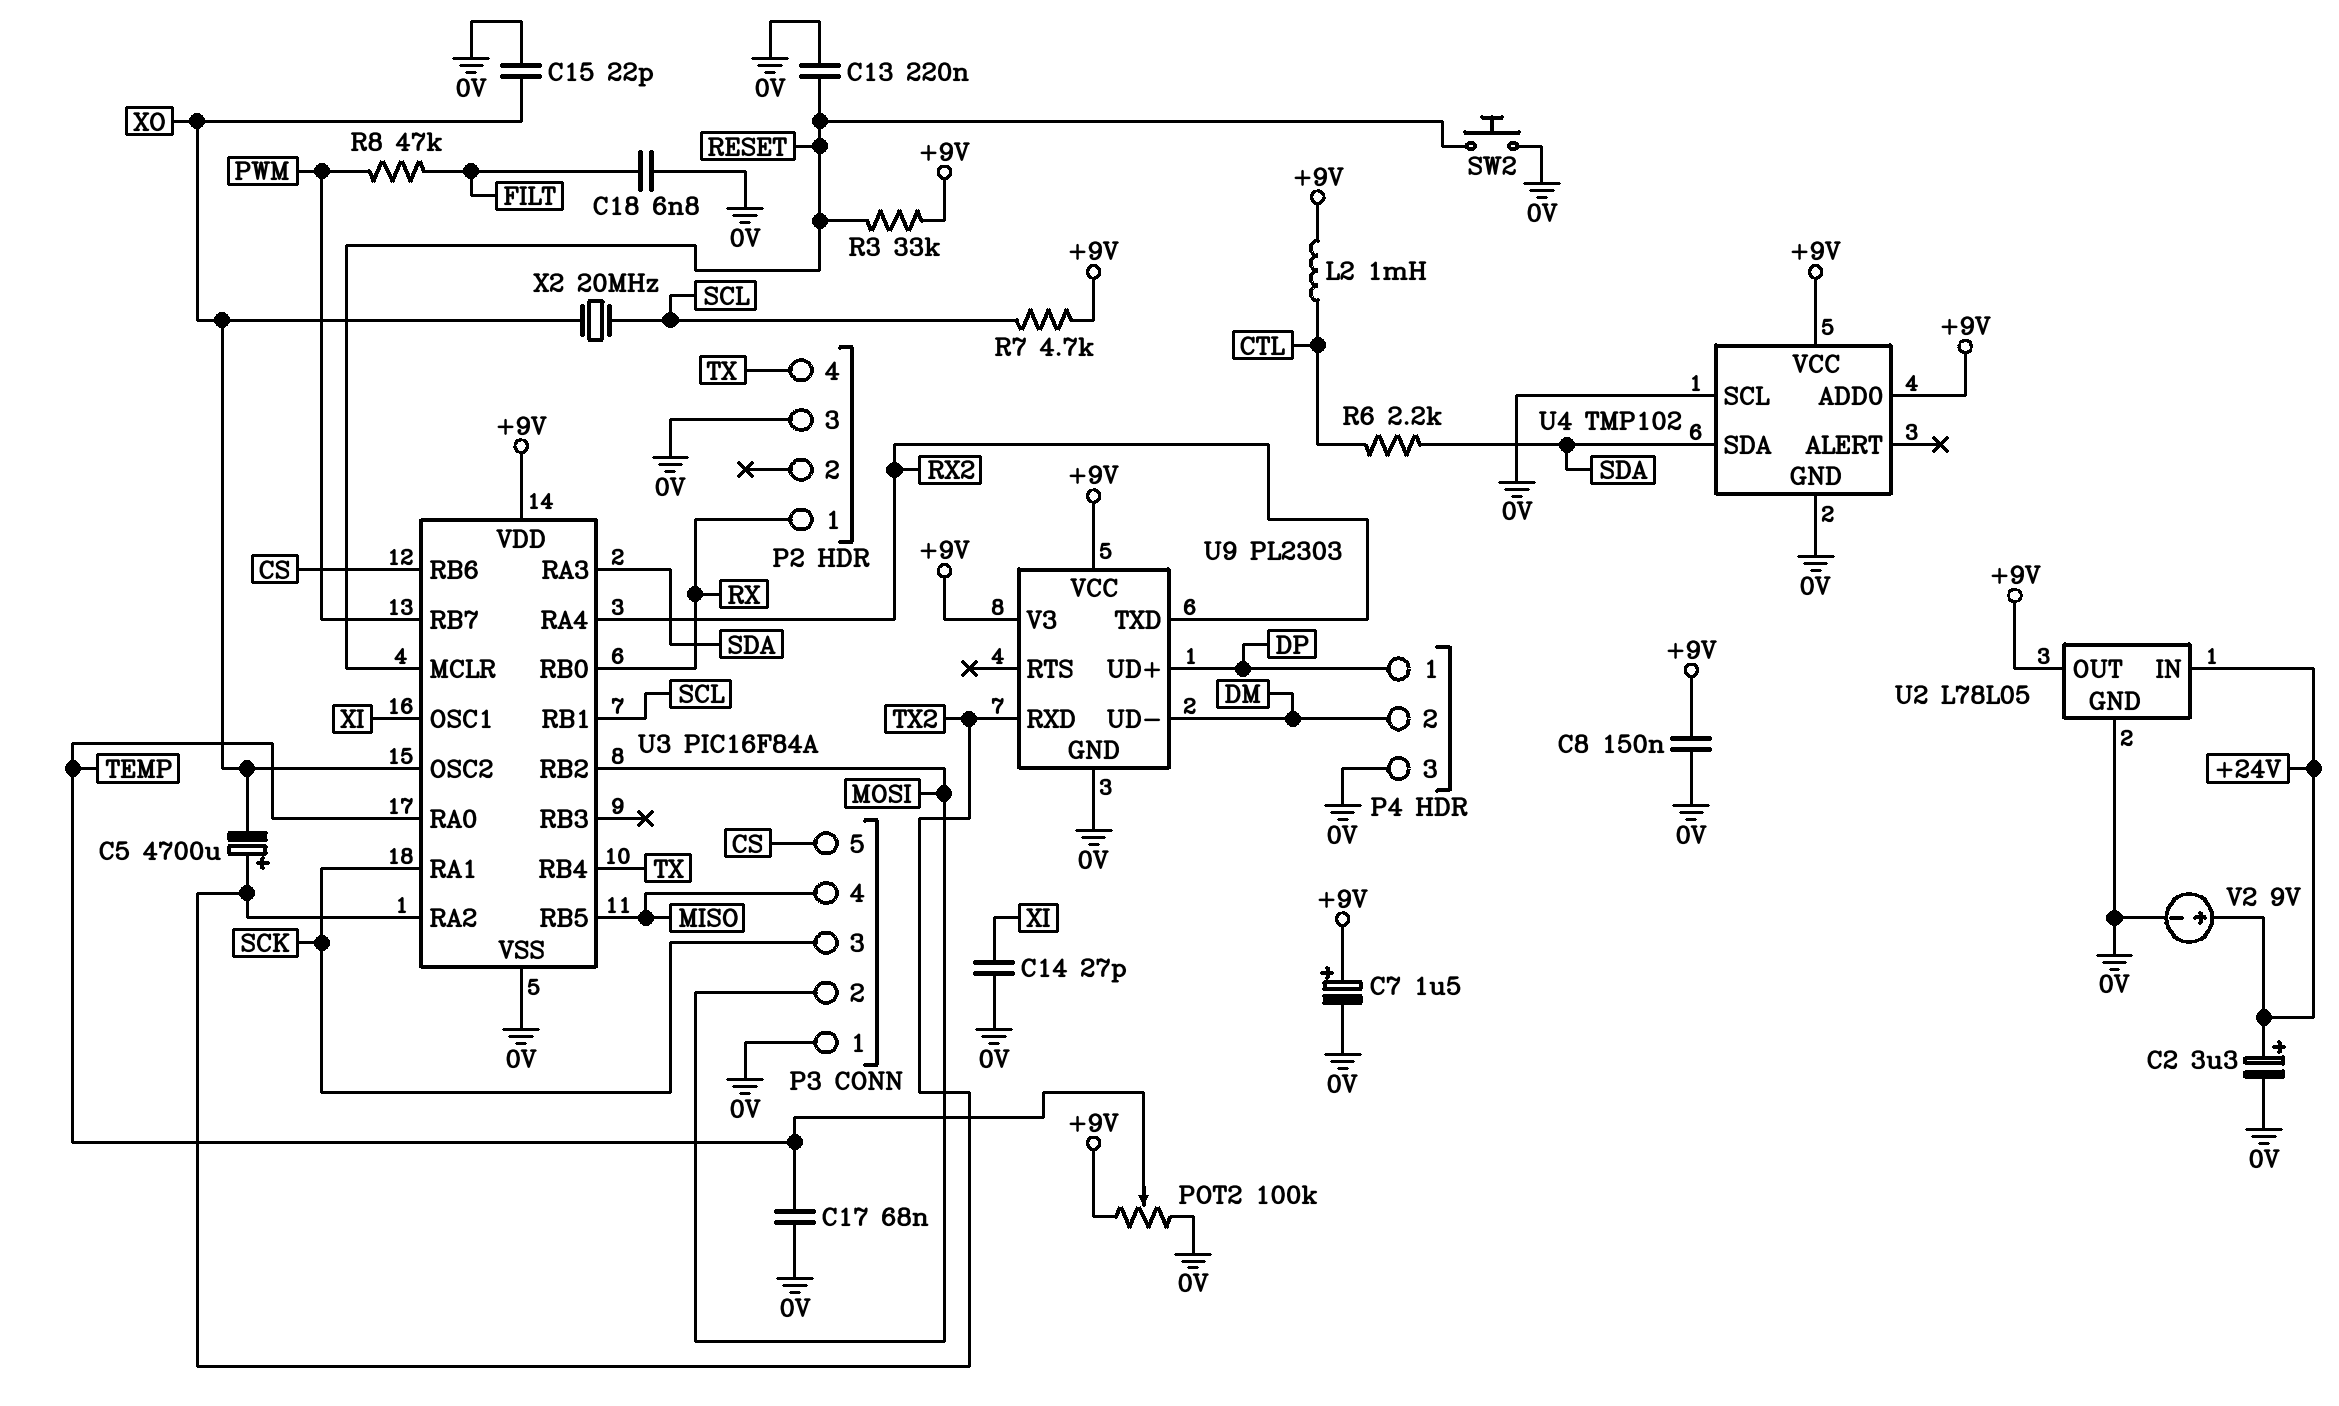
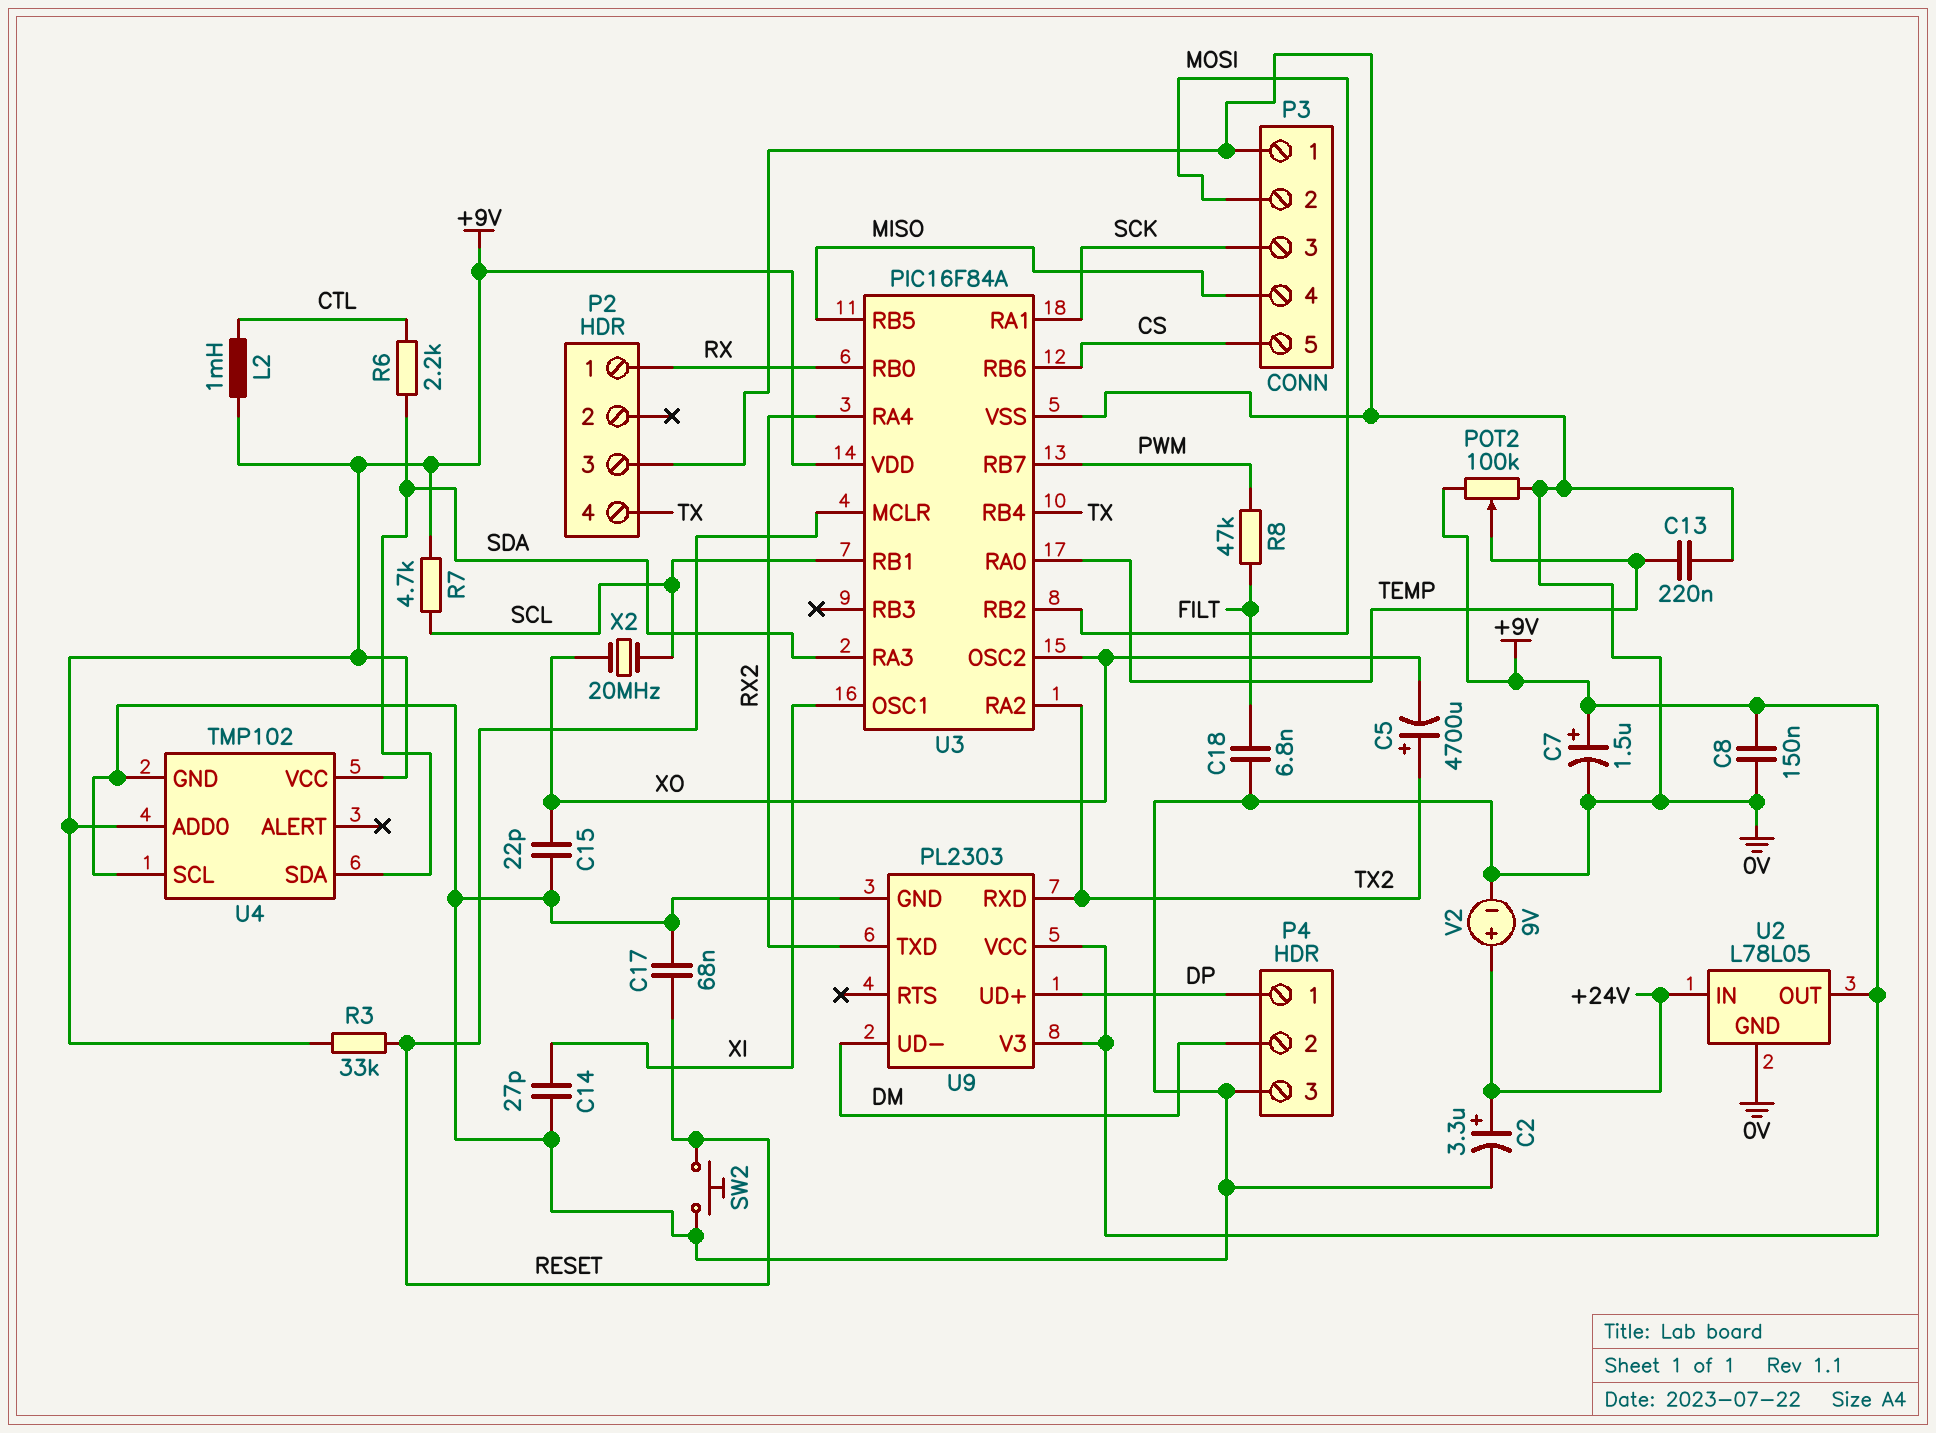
C13: 220nF (0V, RESET) -> 220nF (0V, TEMP)
C17: 68nF (0V, TEMP) -> 68nF (0V, RESET)

